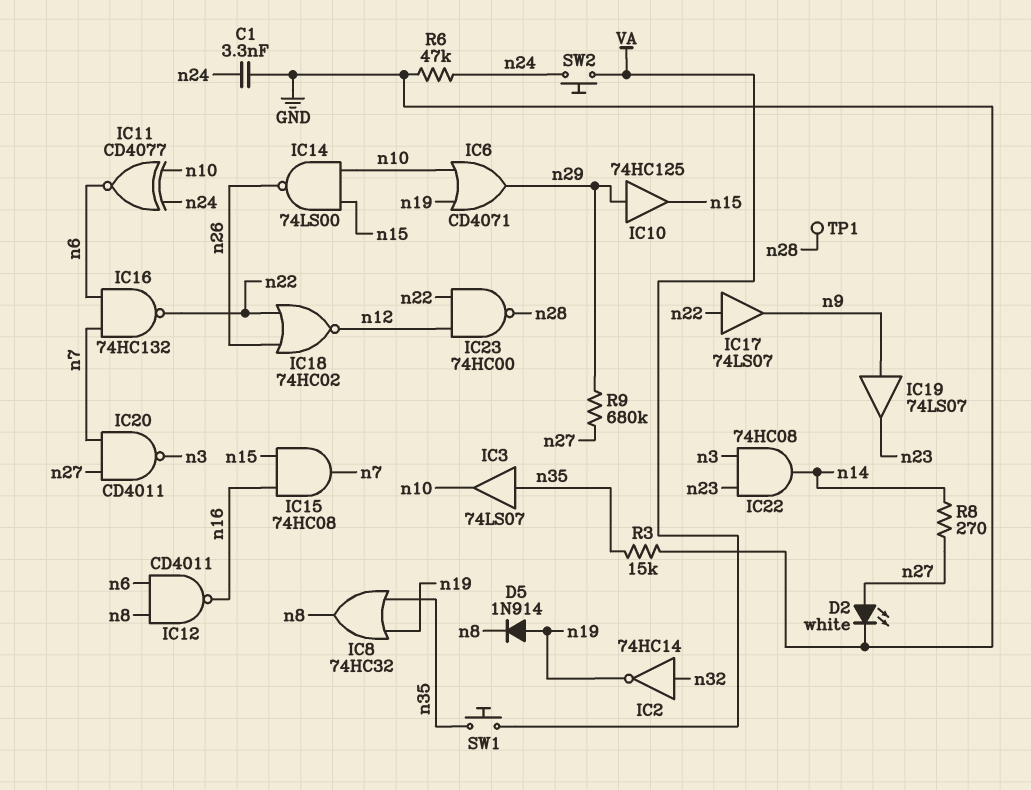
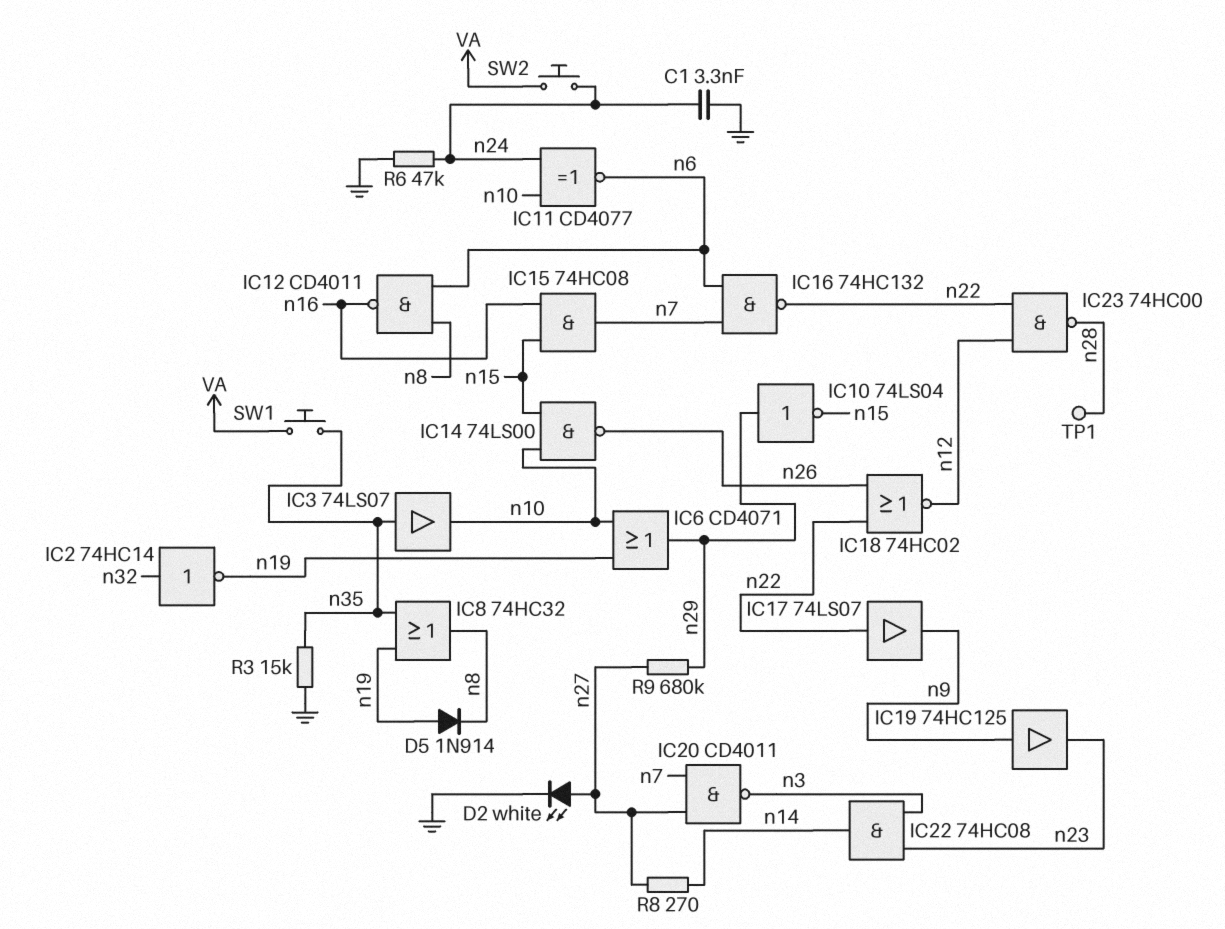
IC10: buffer 74HC125 (in n29, out n15) -> NOT 74LS04 (in n29, out n15)
IC19: buffer 74LS07 (in n9, out n23) -> buffer 74HC125 (in n9, out n23)

